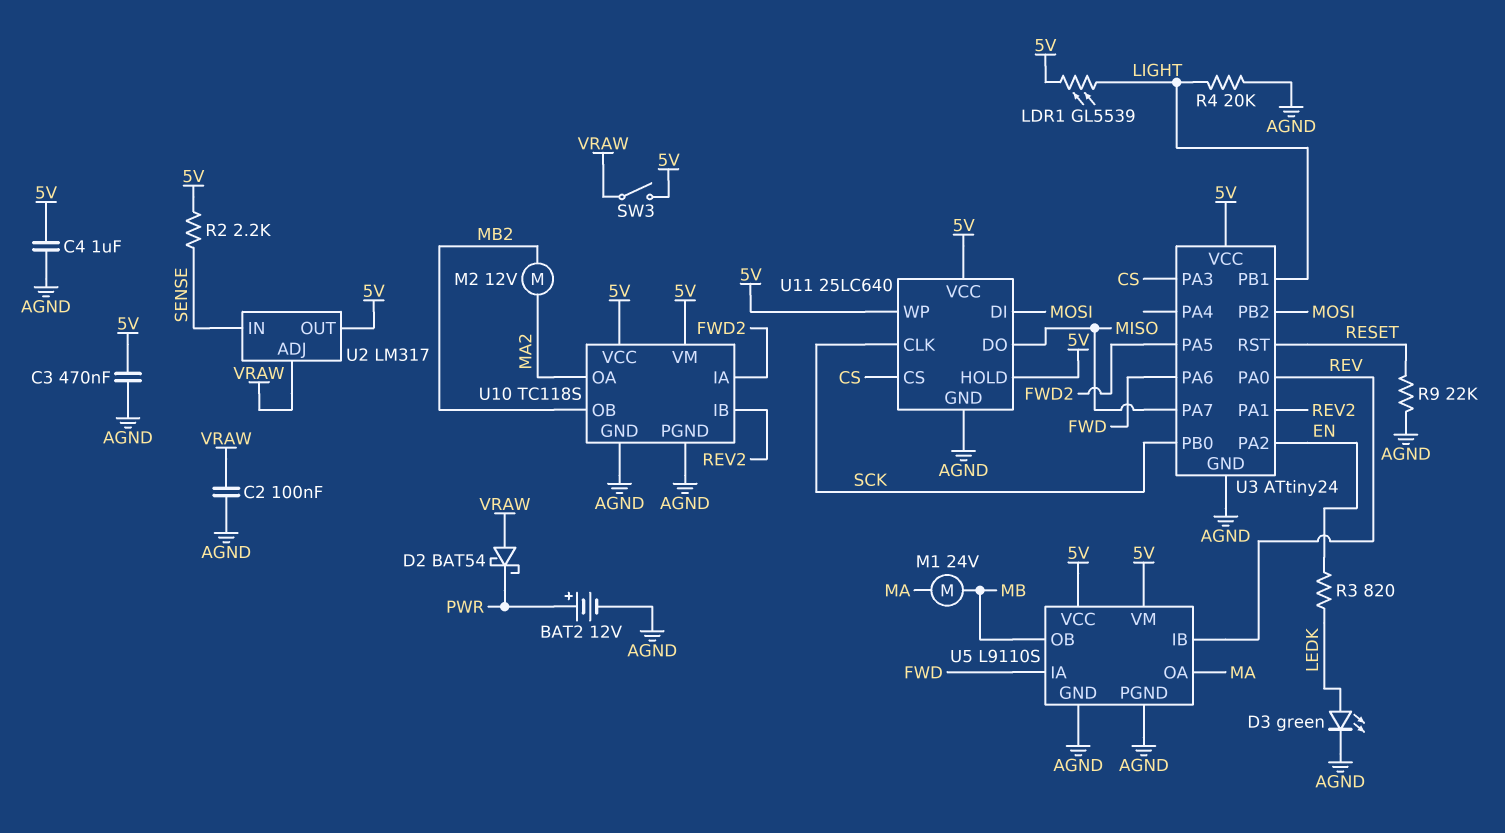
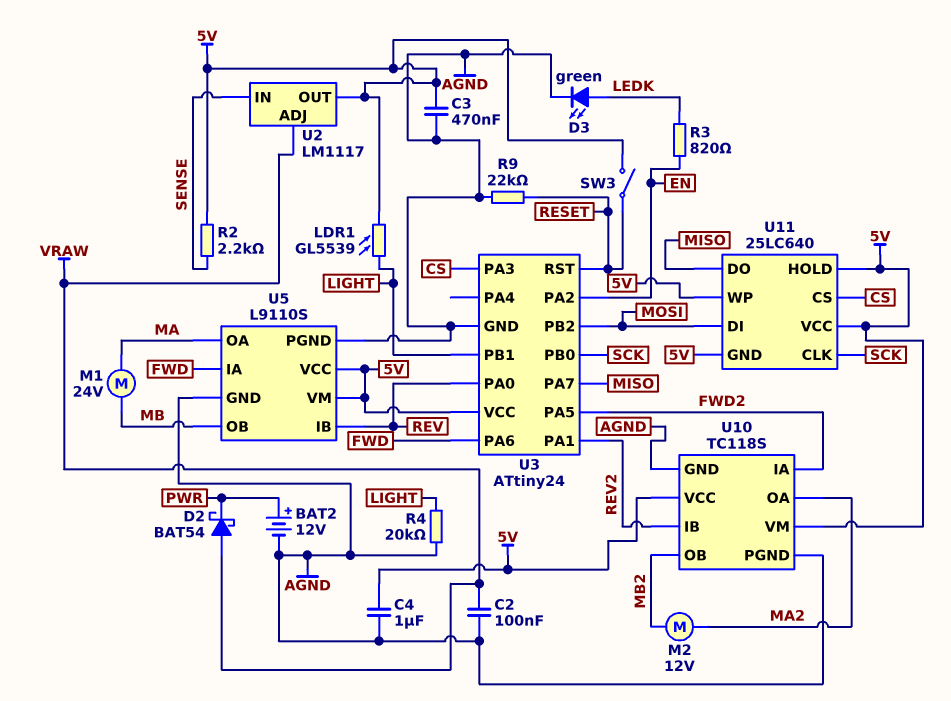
SW3: switch (5V, VRAW) -> switch (5V, RESET)
U2: LM317 -> LM1117
U11 pin GND: AGND -> 5V

